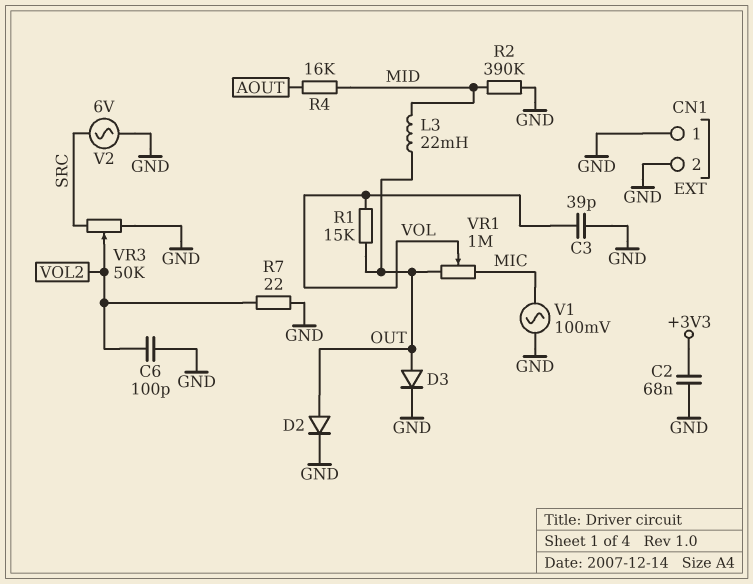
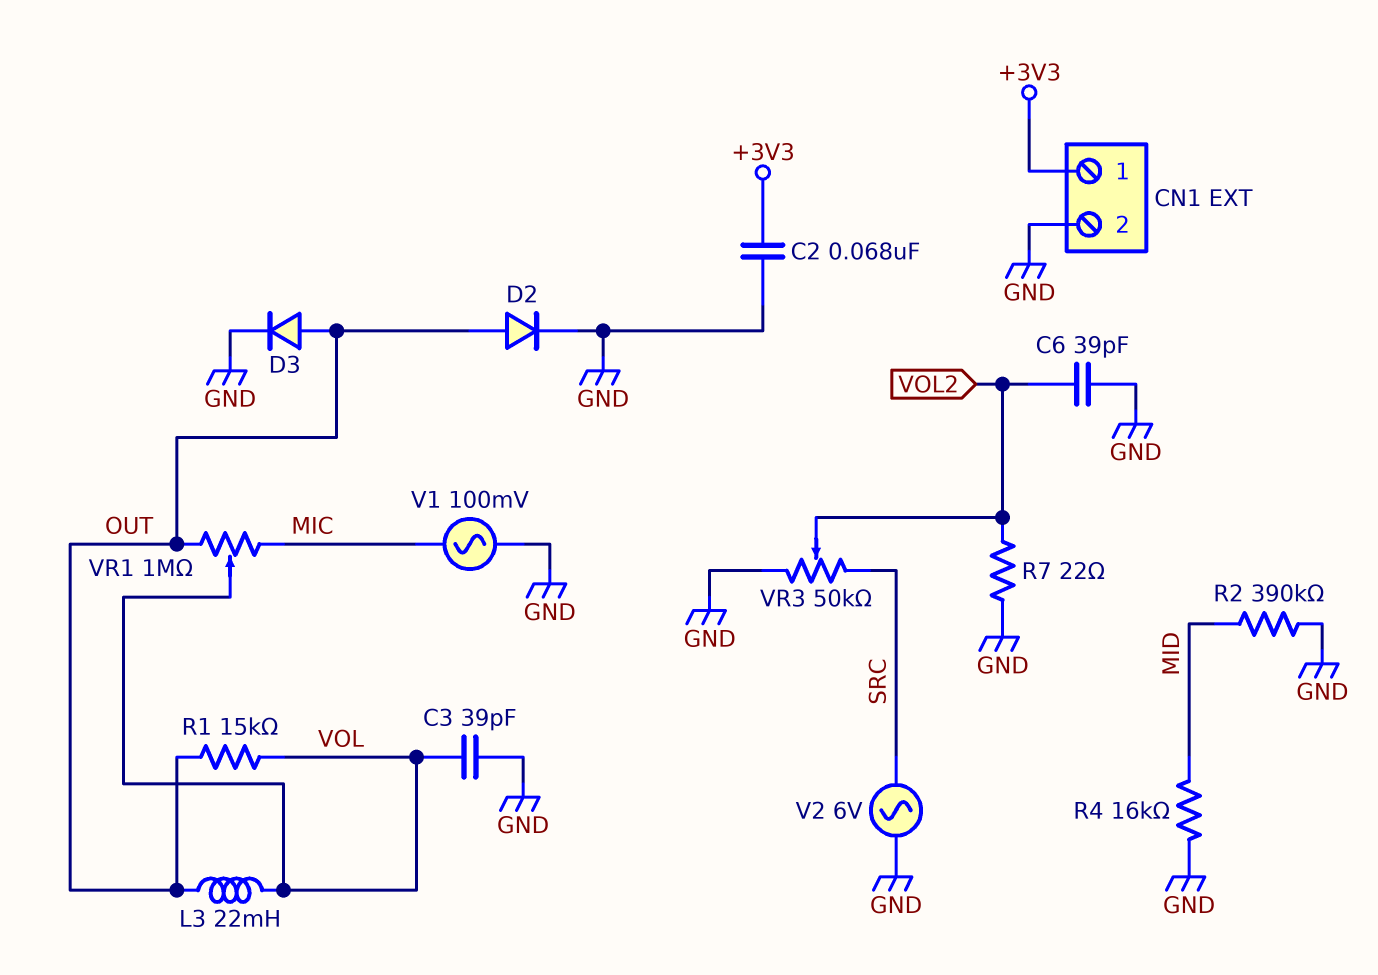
C6: 100pF (GND, VOL2) -> 39pF (GND, VOL2)
CN1 pin 1: GND -> +3V3
L3: 22mH (MID, OUT) -> 22mH (OUT, VOL)
R4: 16k (AOUT, MID) -> 16k (GND, MID)

